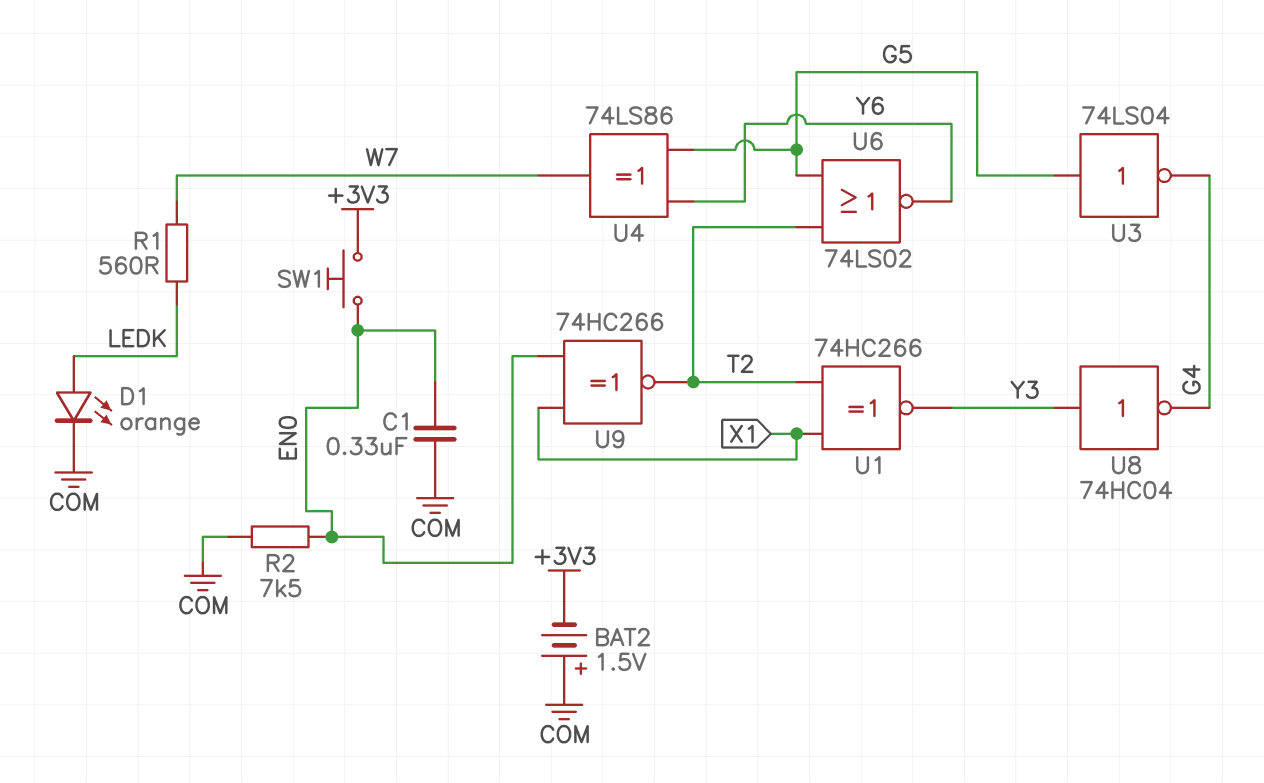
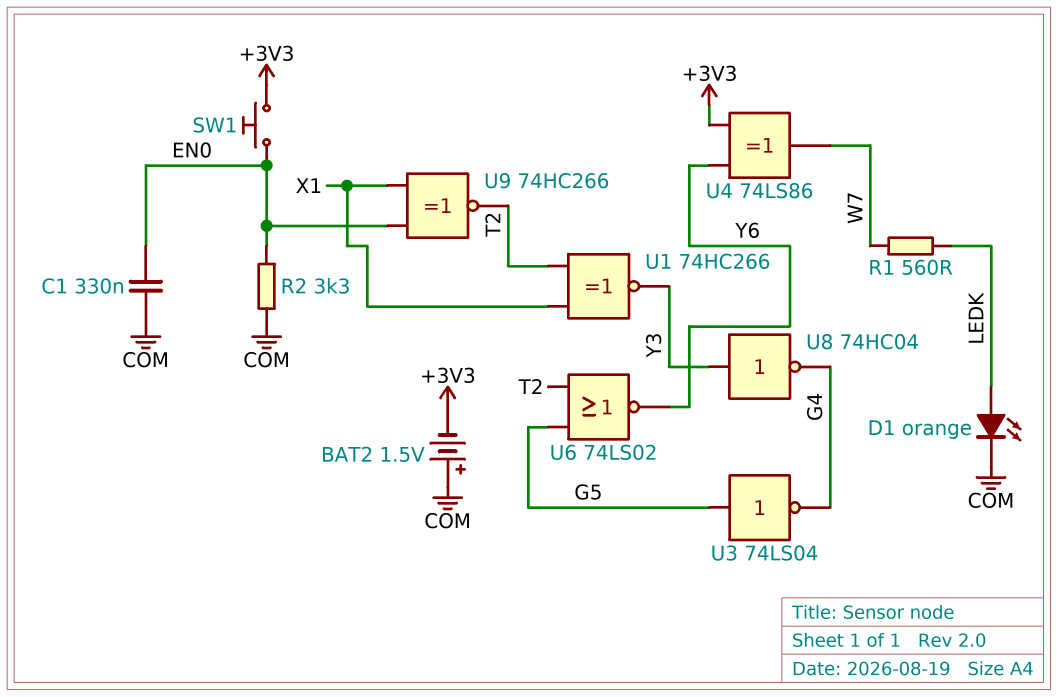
R2: 7.5k (COM, EN0) -> 3.3k (COM, EN0)
U4: XOR 74LS86 (in G5, in Y6, out W7) -> XOR 74LS86 (in +3V3, in Y6, out W7)

